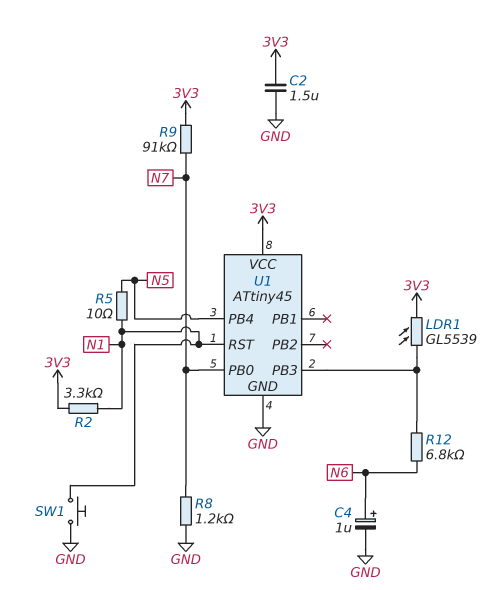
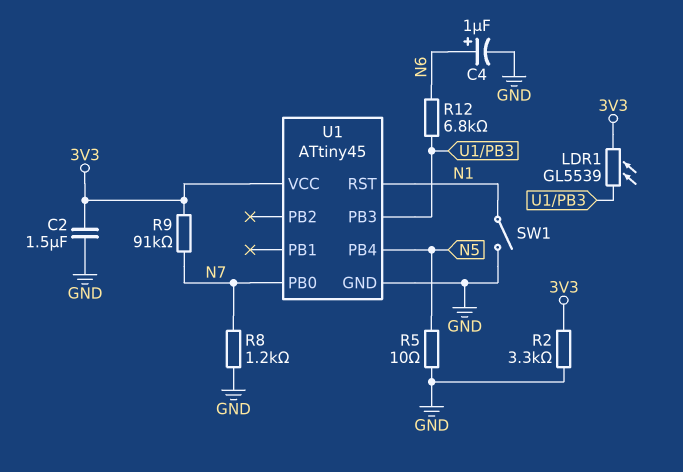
R2: 3.3k (3V3, N1) -> 3.3k (3V3, GND)
R5: 10 (N1, N5) -> 10 (GND, N5)
SW1: button (GND, N1) -> switch (GND, N1)

